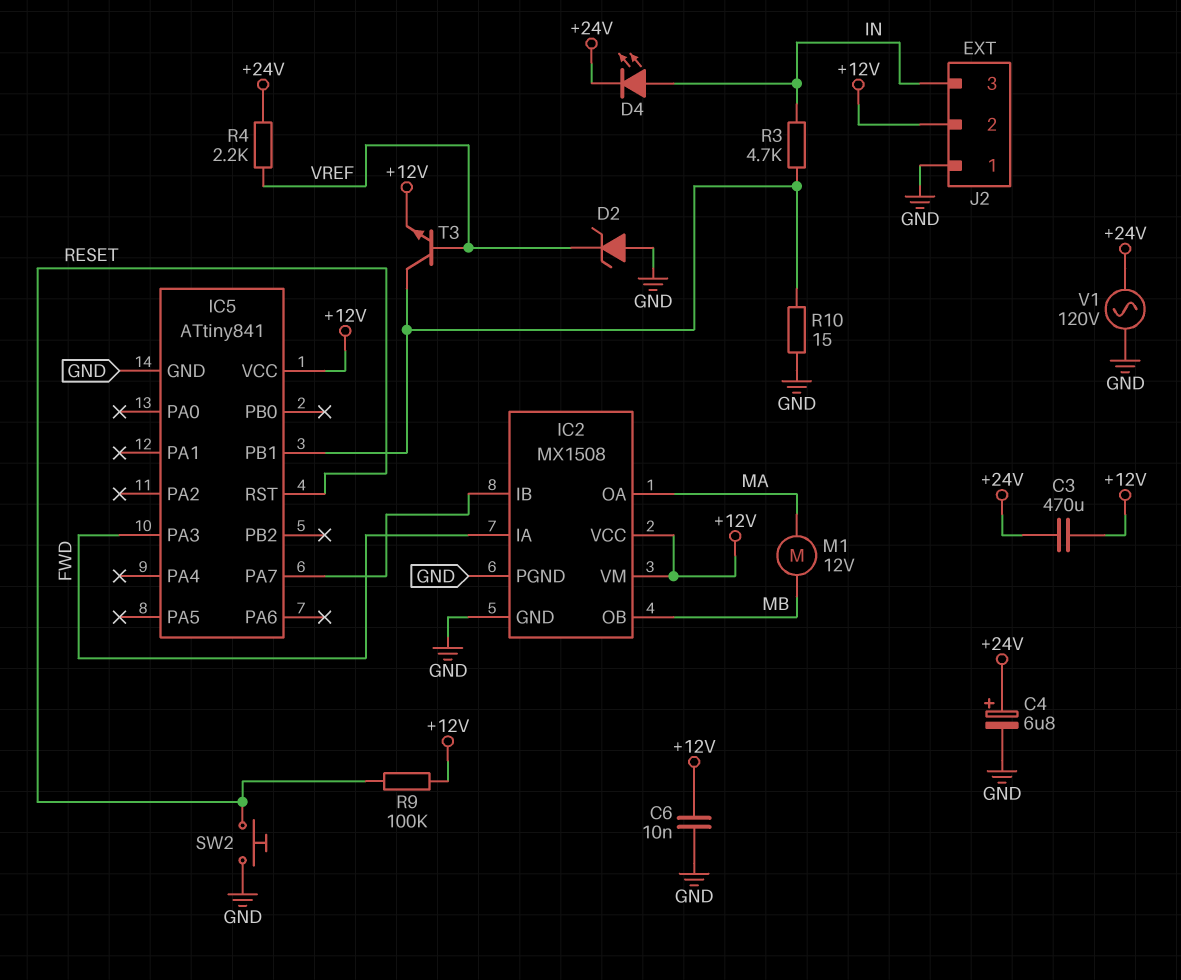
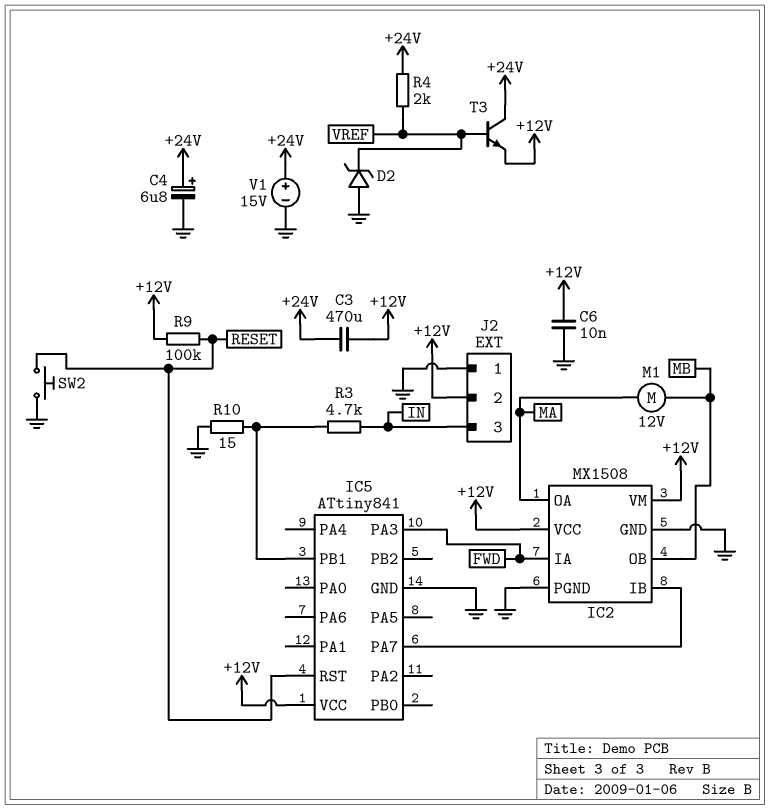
D4: LED (A IN, K +24V) -> none
R4: 2.2k (+24V, VREF) -> 2k (+24V, VREF)
T3: NPN (B VREF, C IC5/PB1, E +12V) -> NPN (B VREF, C +24V, E +12V)
V1: AC 120V (+24V, GND) -> 15V (plus +24V, minus GND)

